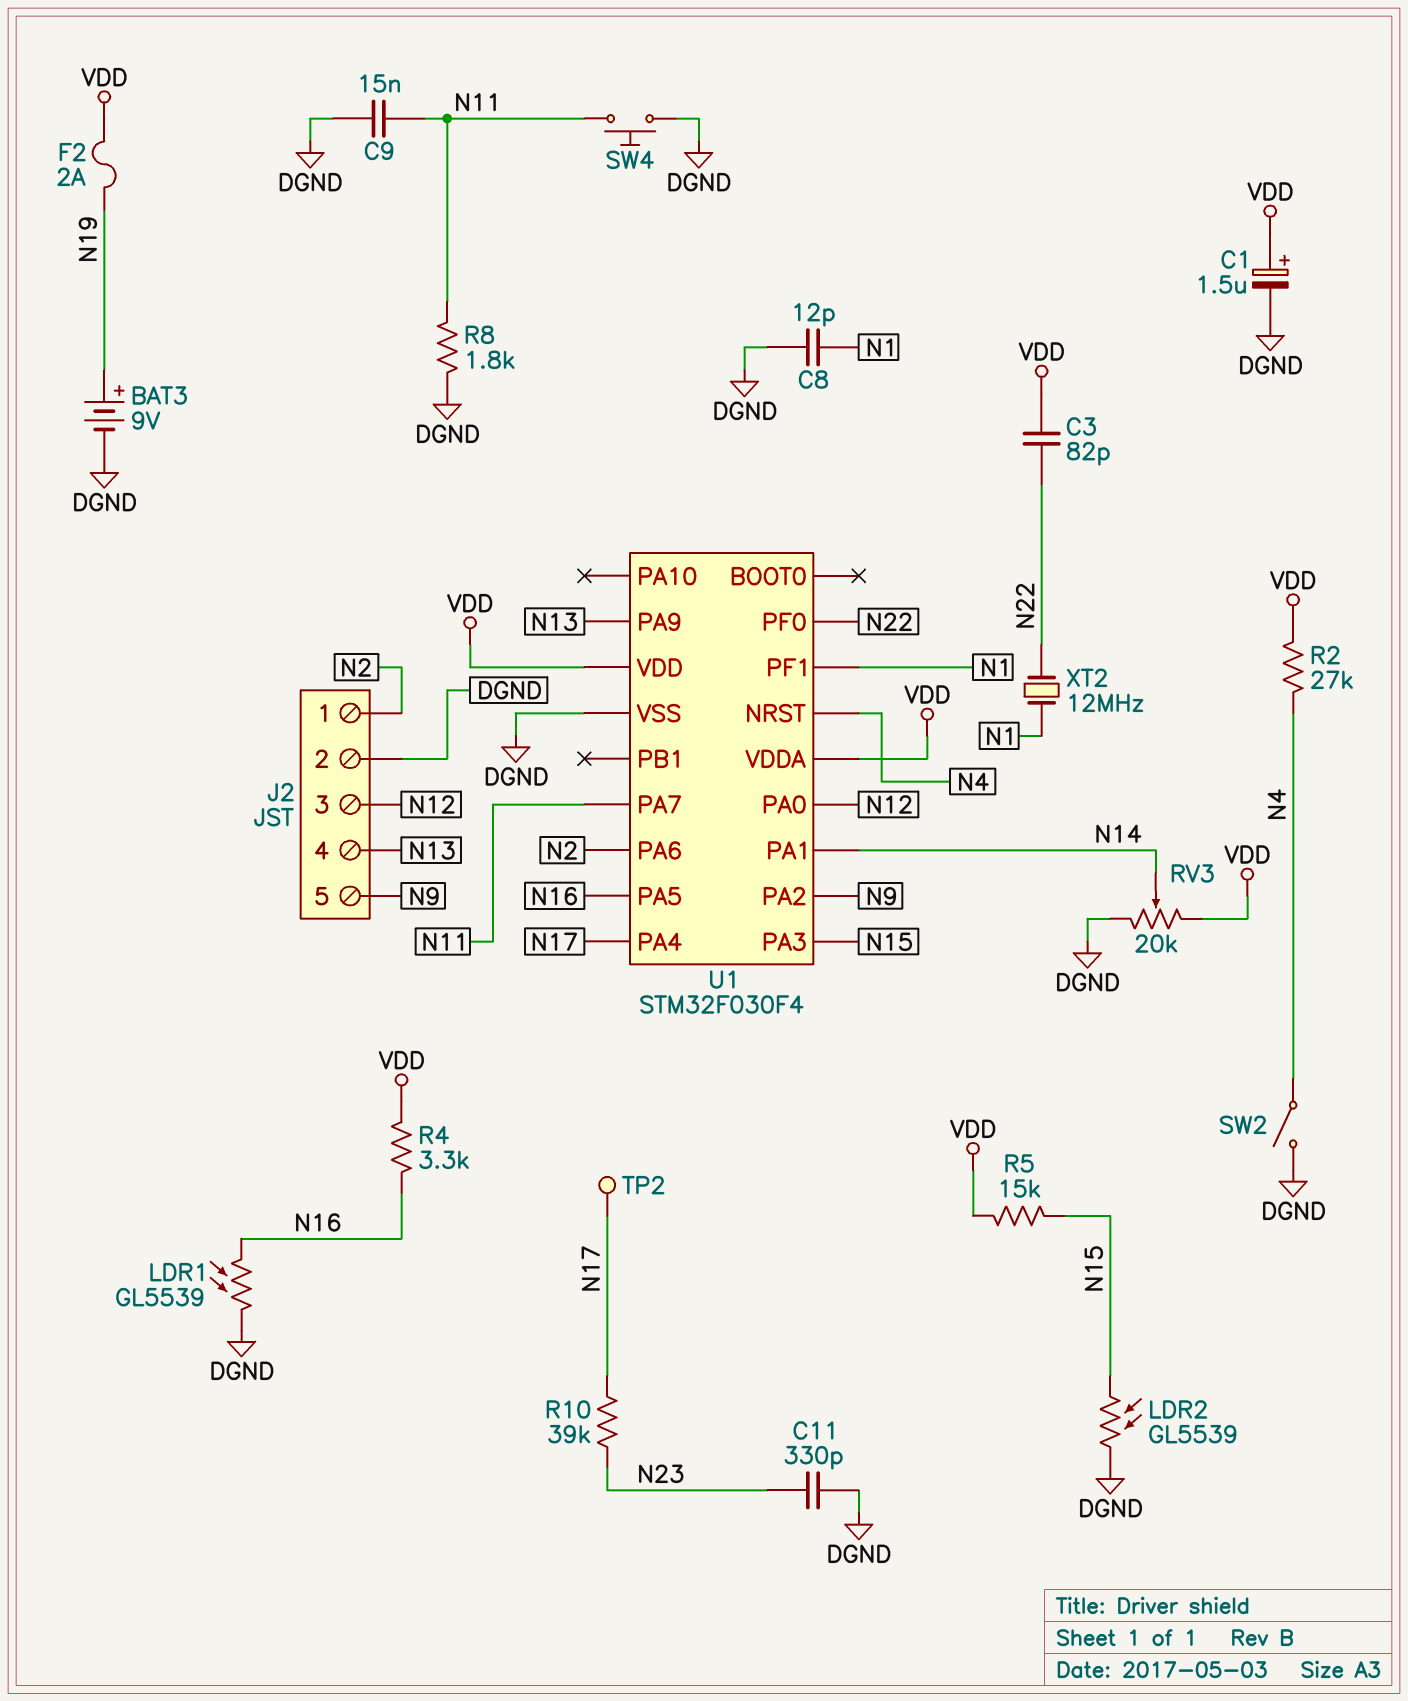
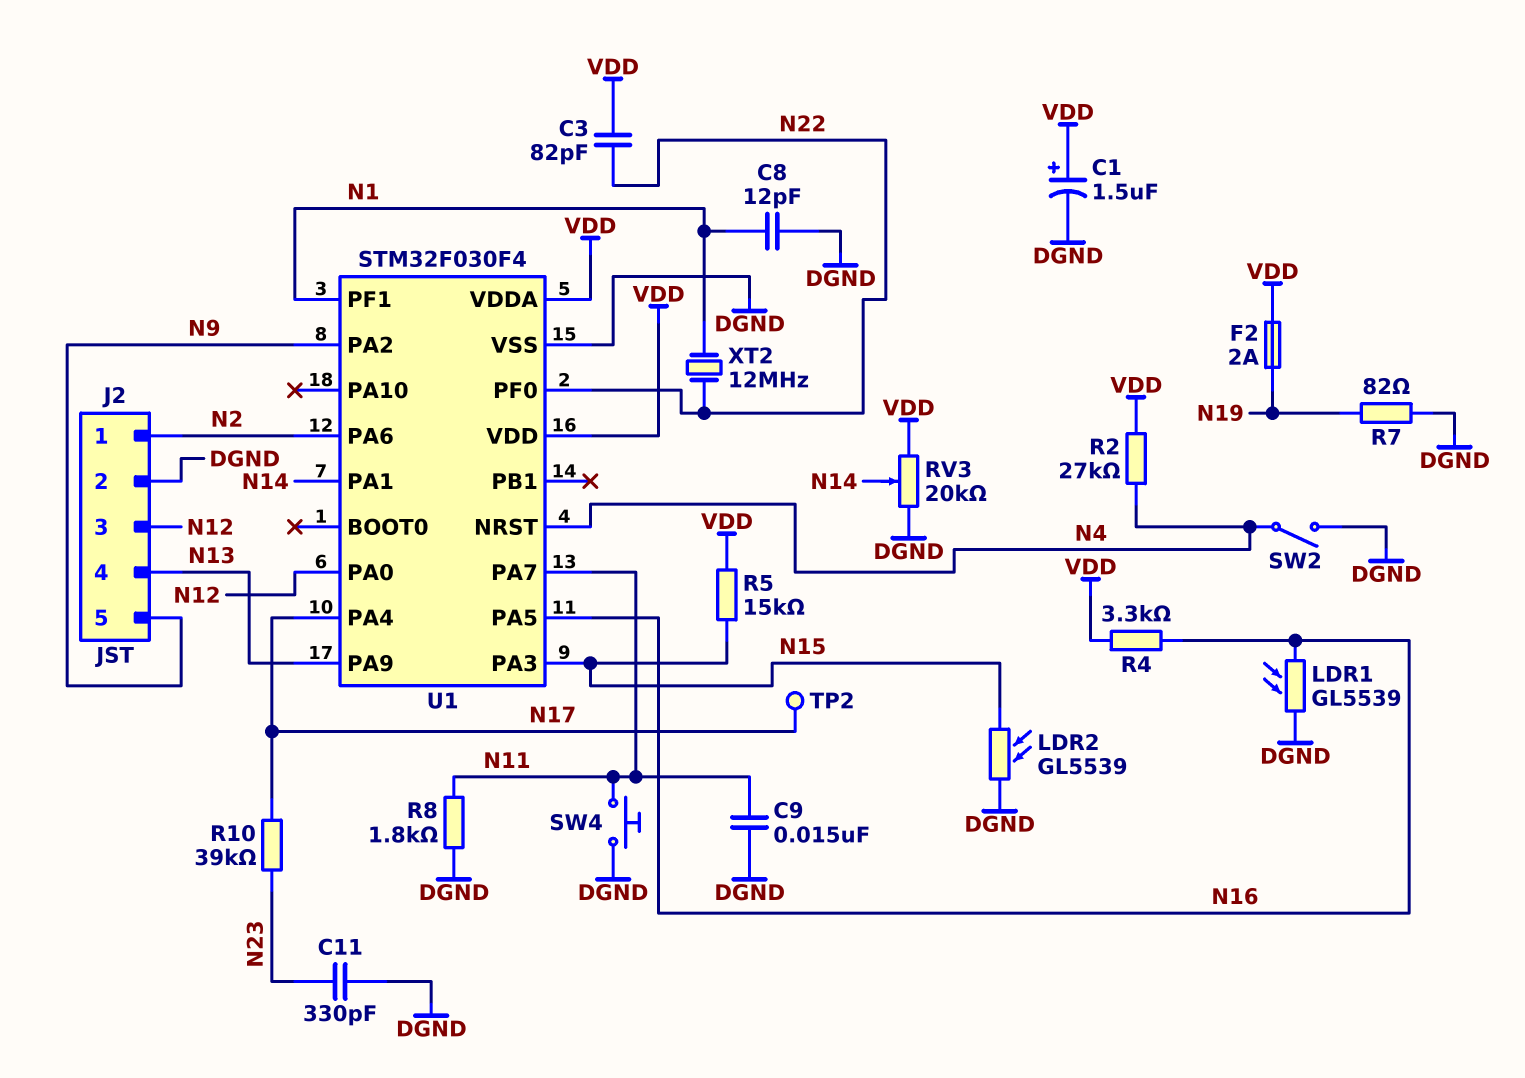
BAT3: 9V (plus N19, minus DGND) -> none
R7: none -> 82 (DGND, N19)

